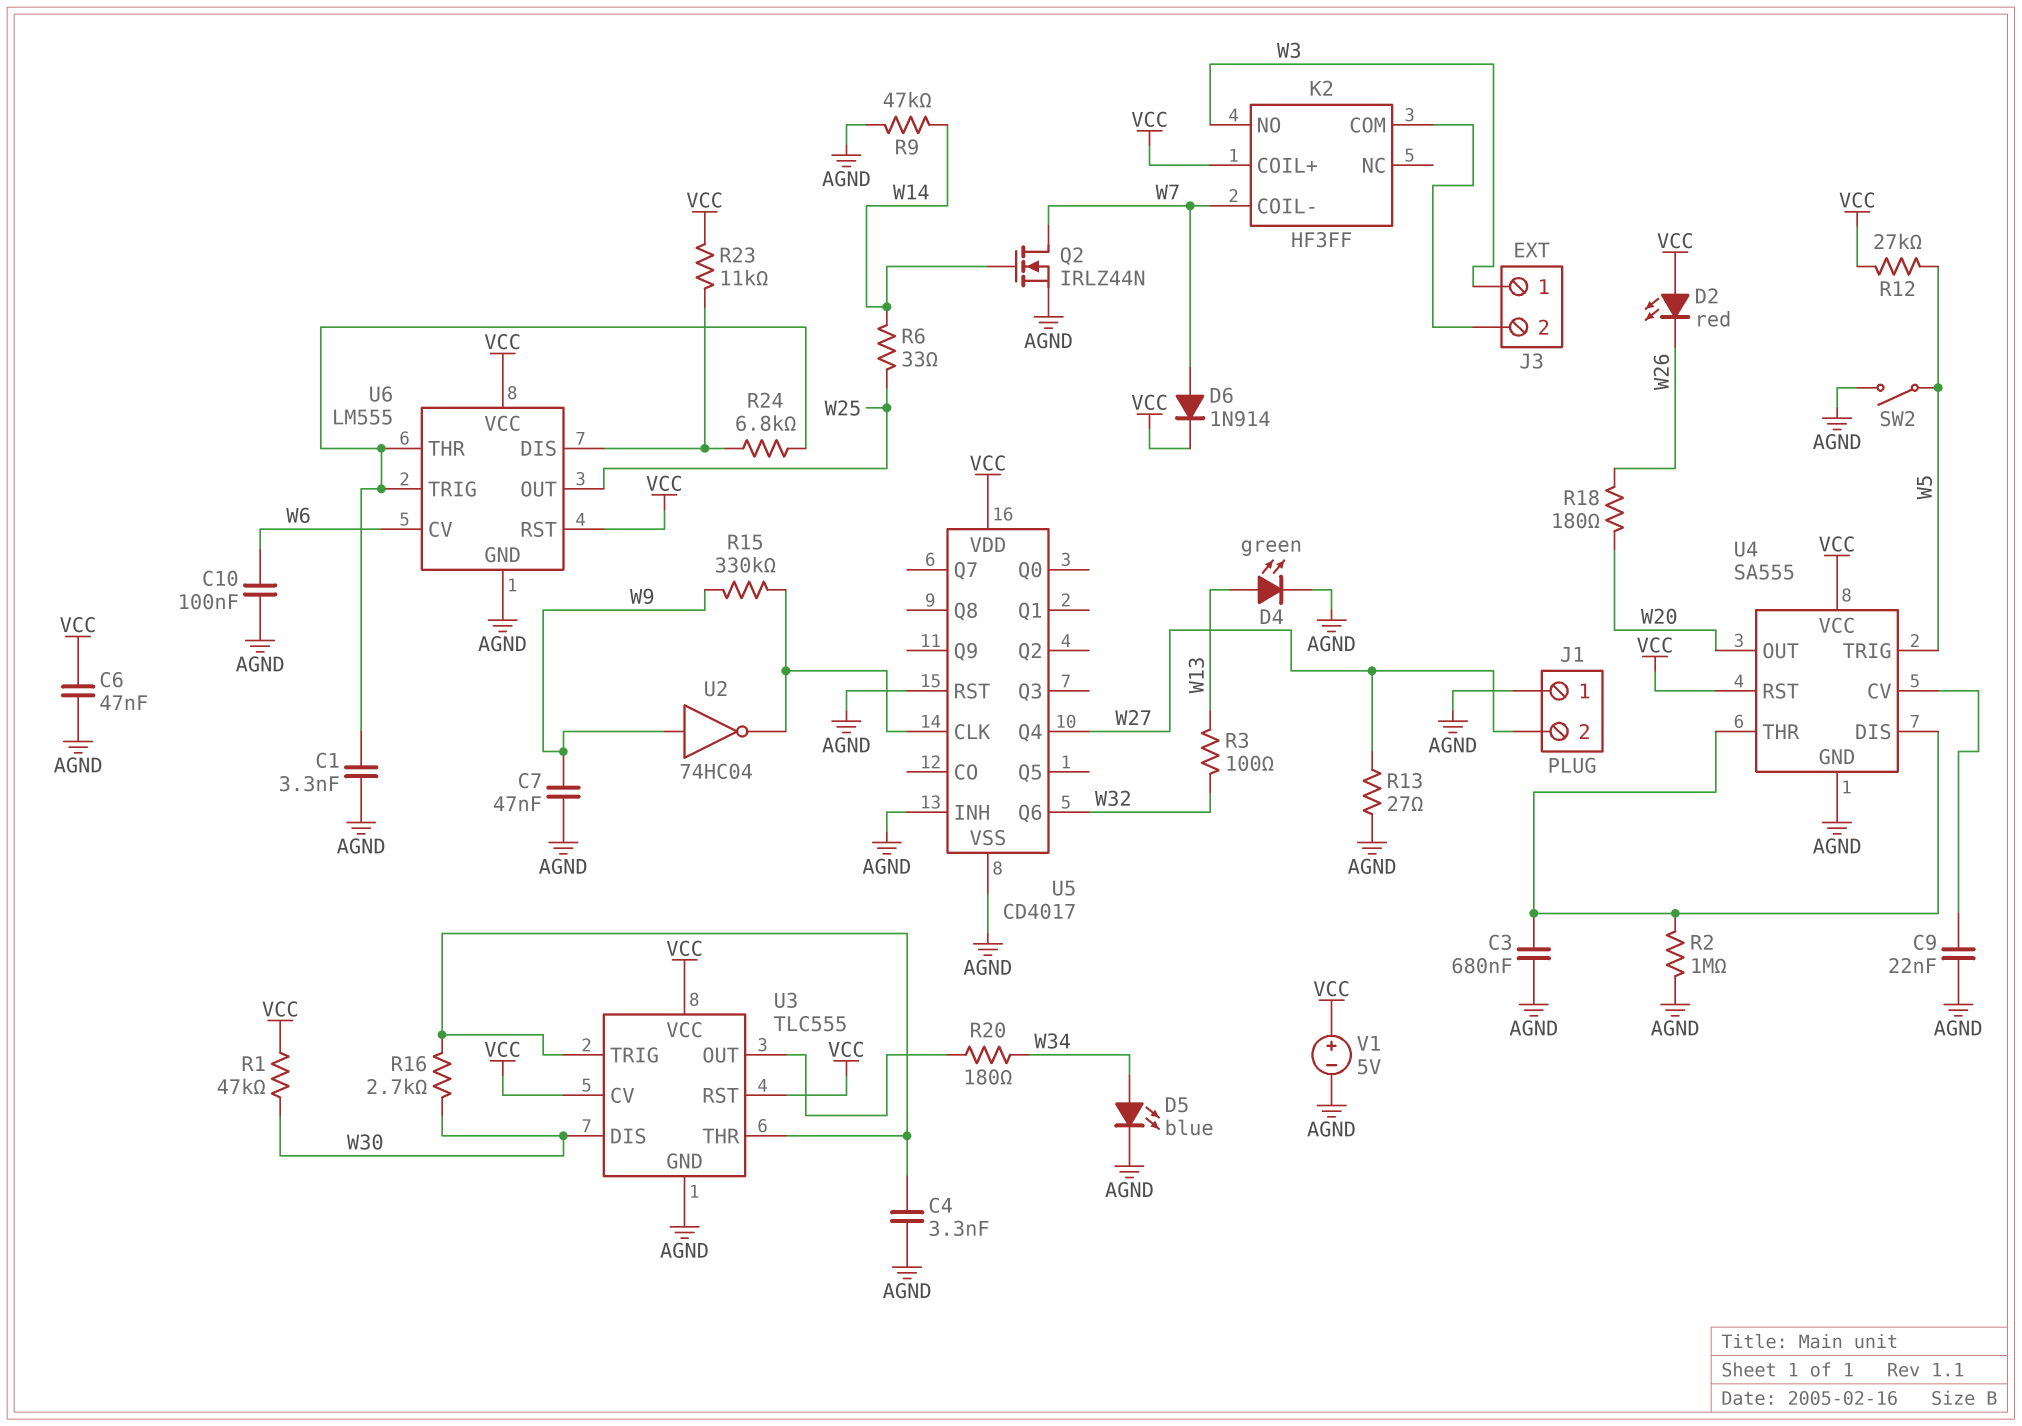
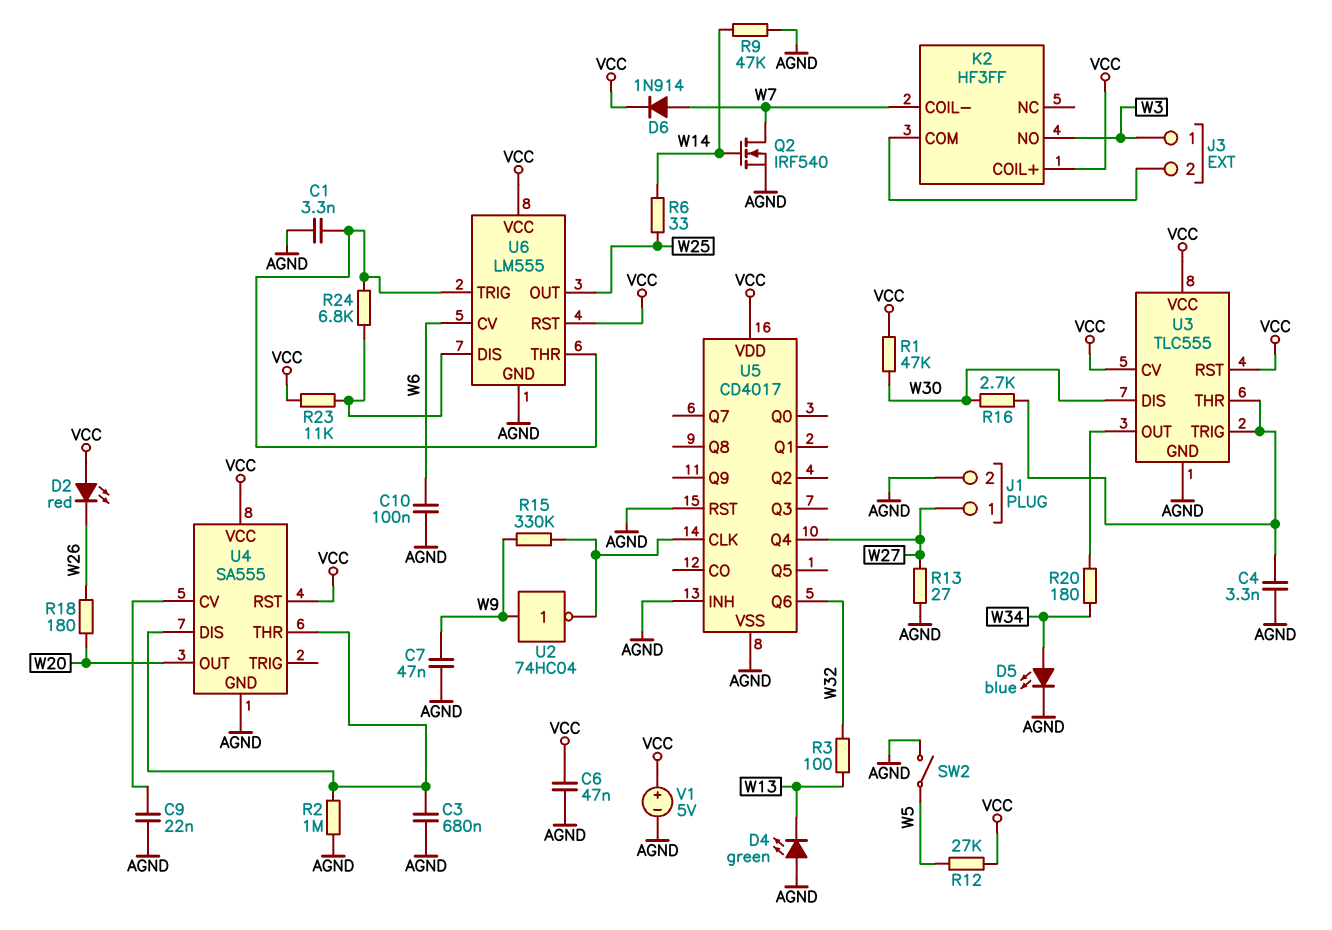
D4: LED green (A W13, K AGND) -> LED green (A AGND, K W13)
J1 pin 1: AGND -> W27
J1 pin 2: W27 -> AGND
Q2: NMOS IRLZ44N (G W14, D W7, S AGND) -> NMOS IRF540 (G W14, D W7, S AGND)
U4 pin TRIG: W5 -> none

